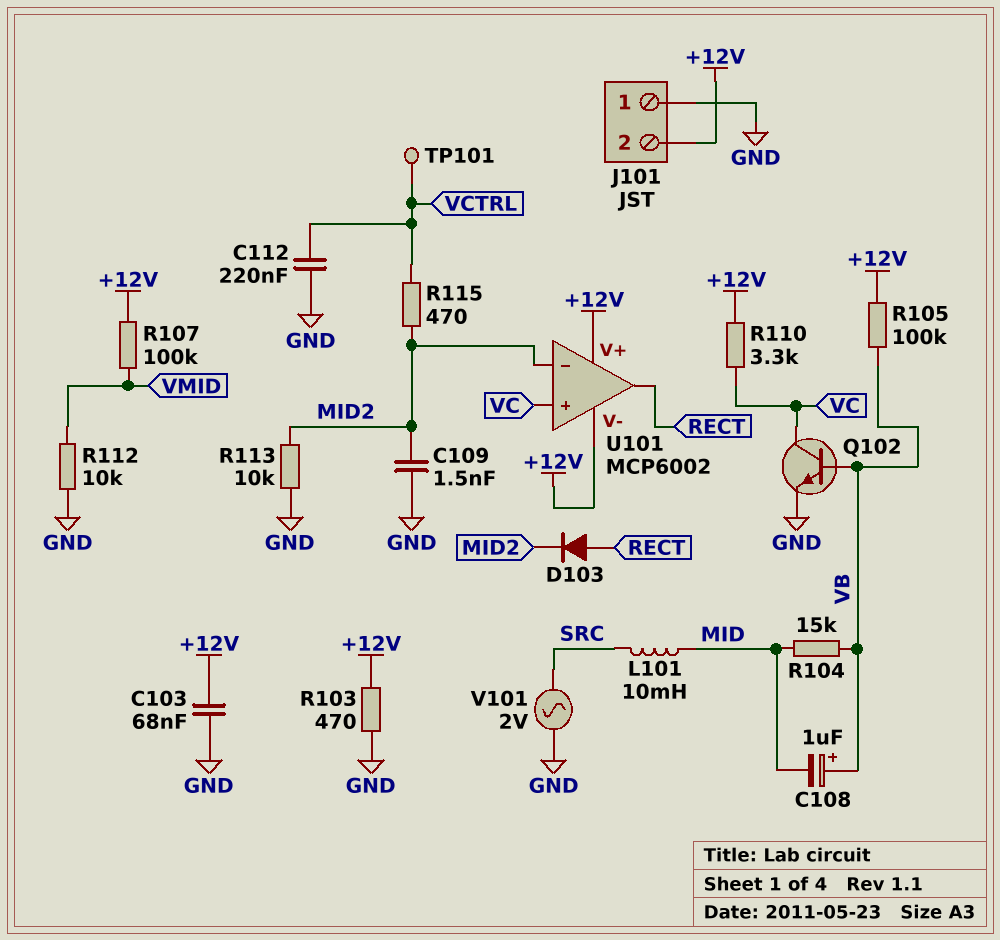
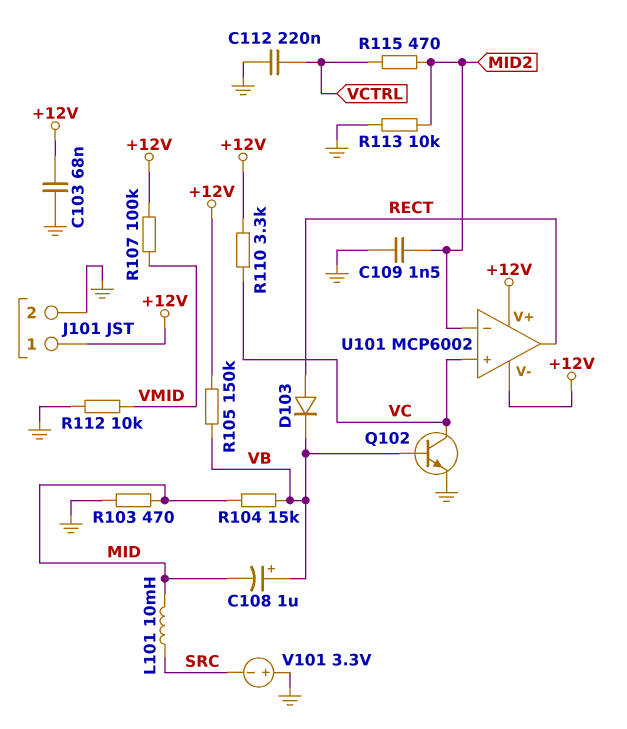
D103: diode (A RECT, K MID2) -> diode (A RECT, K VB)
J101 pin 1: GND -> +12V
J101 pin 2: +12V -> GND
R103: 470 (+12V, GND) -> 470 (GND, MID)
R105: 100k (+12V, VB) -> 150k (+12V, VB)
TP101: test point (VCTRL) -> none
V101: AC 2V (GND, SRC) -> 3.3V (plus GND, minus SRC)

